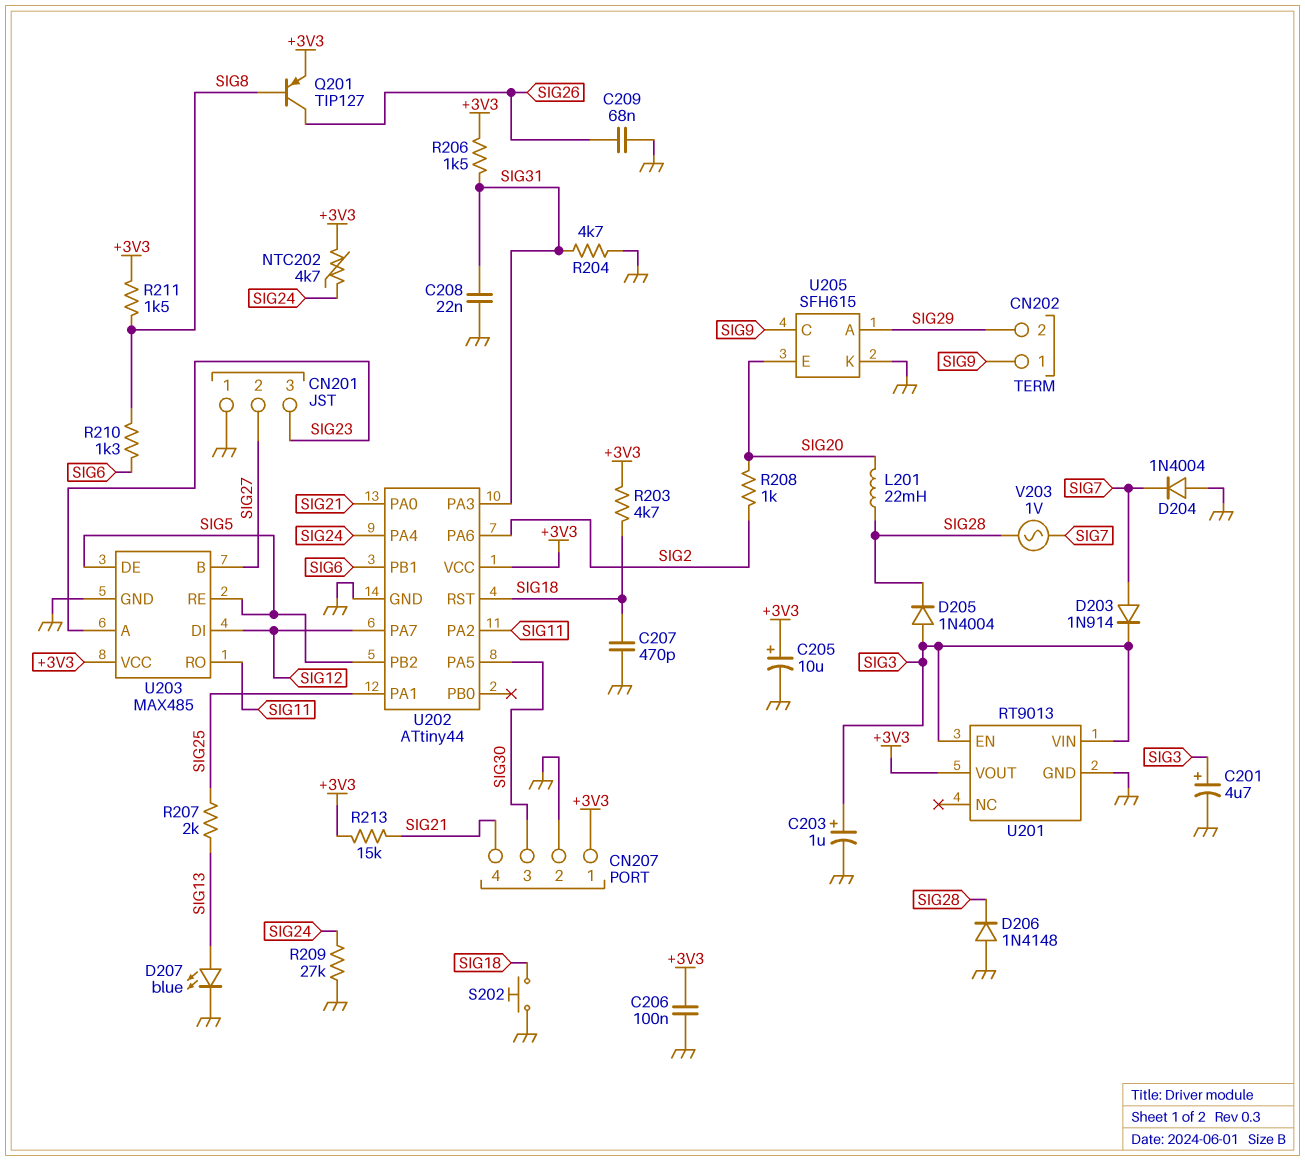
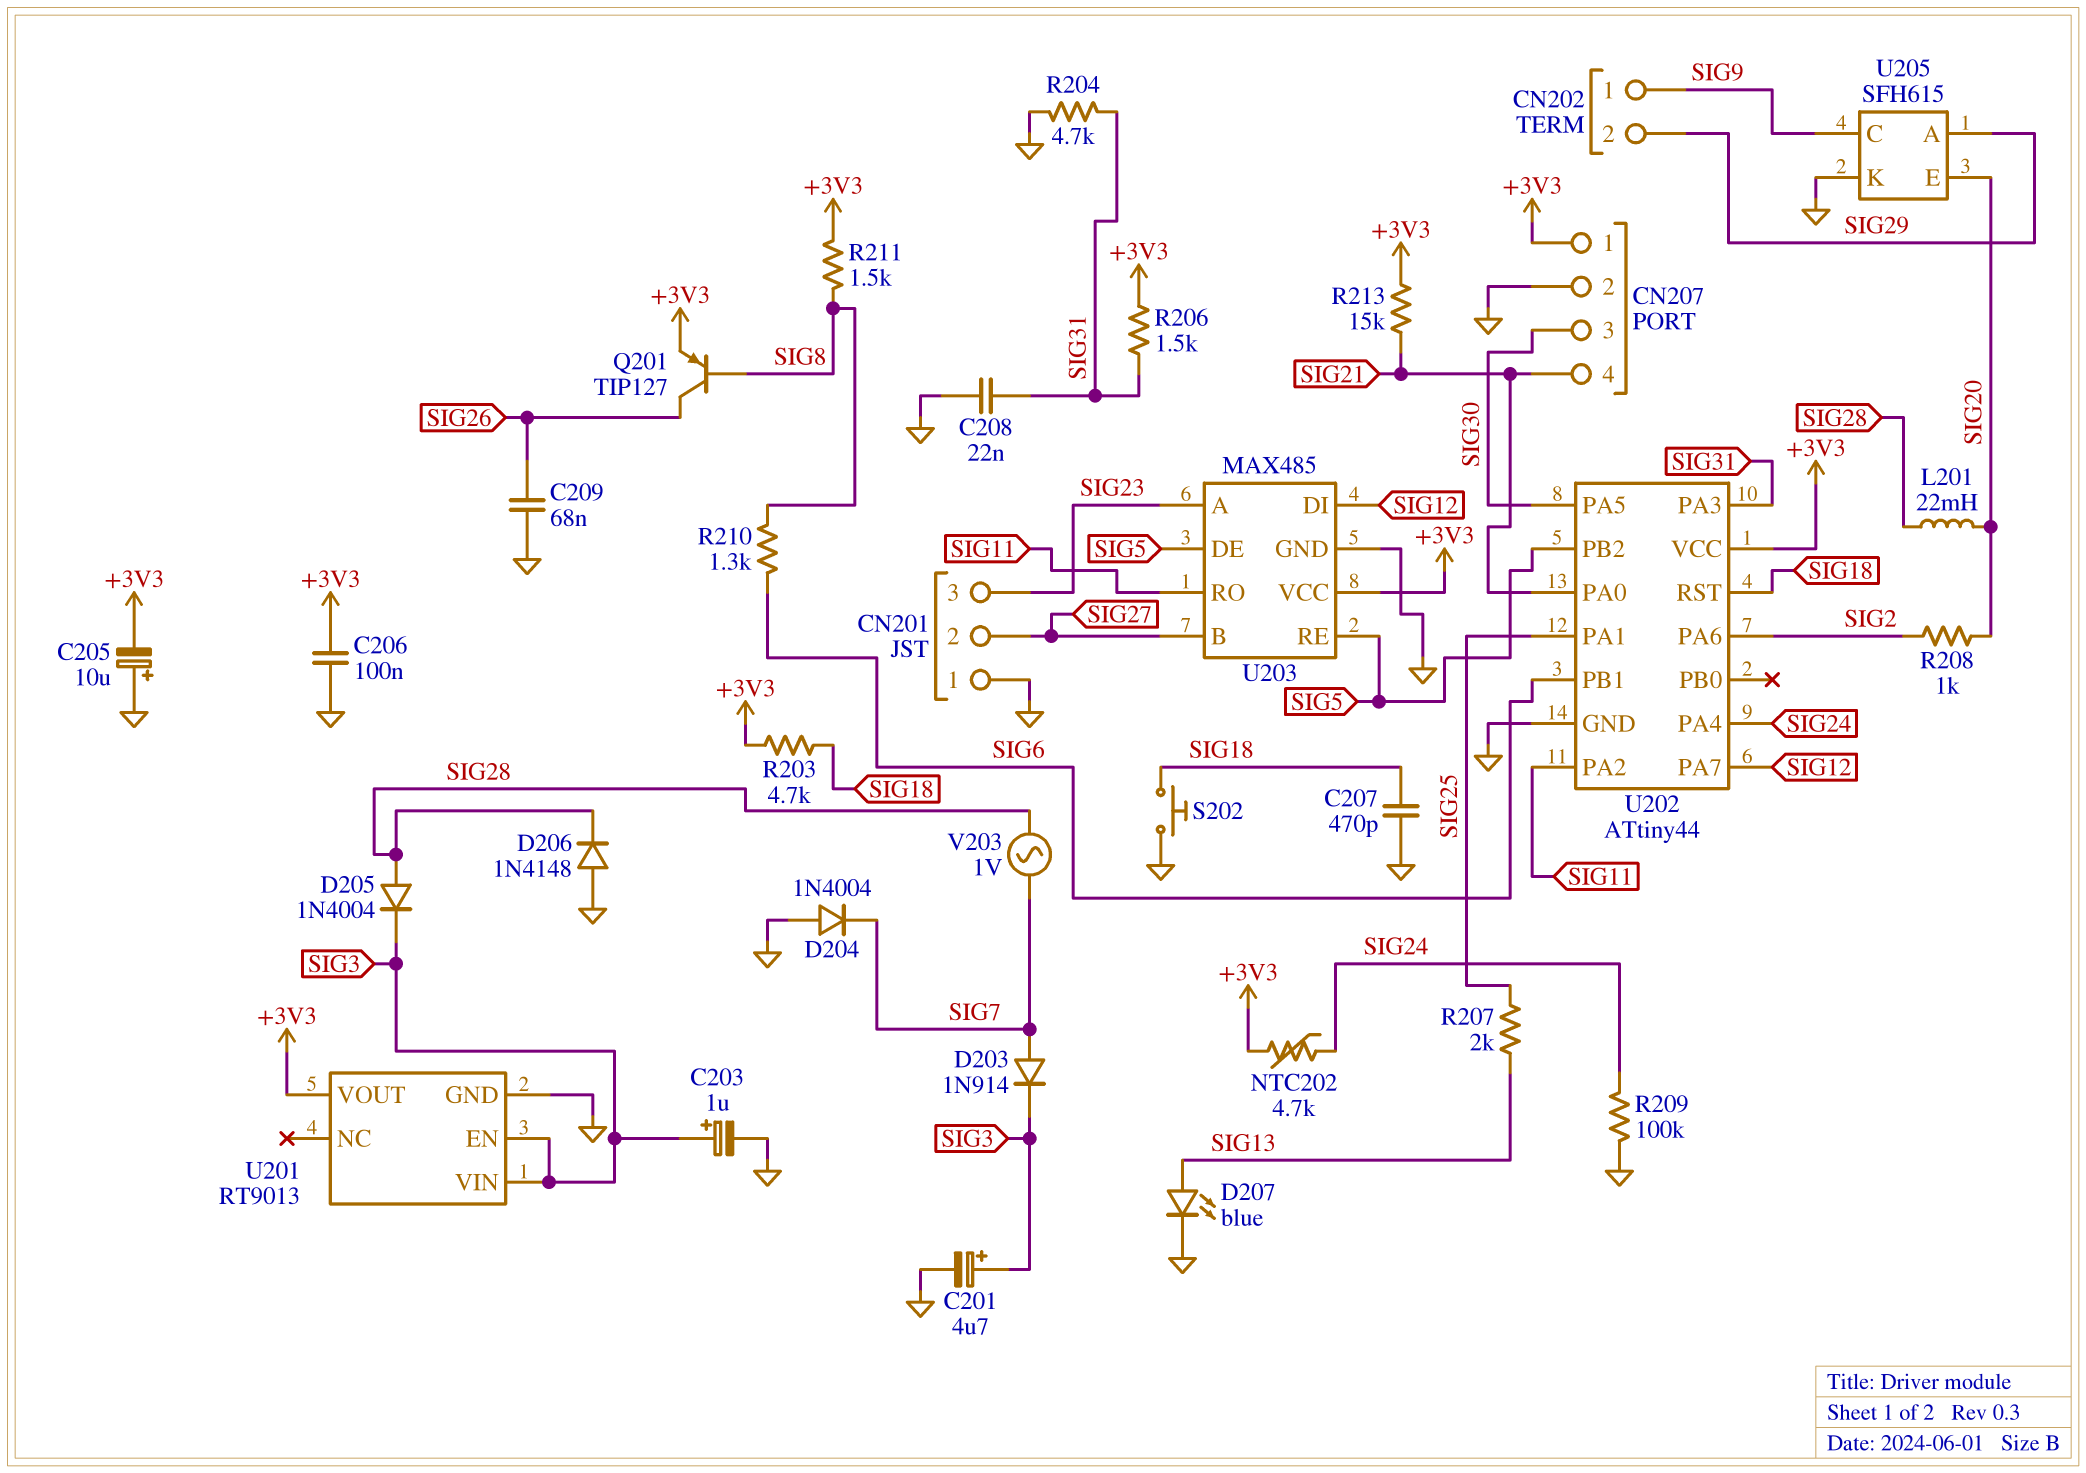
C205: 10uF (plus +3V3, minus GND) -> 10uF (plus GND, minus +3V3)
D205: diode 1N4004 (A SIG3, K SIG28) -> diode 1N4004 (A SIG28, K SIG3)
R209: 27k (GND, SIG24) -> 100k (GND, SIG24)

